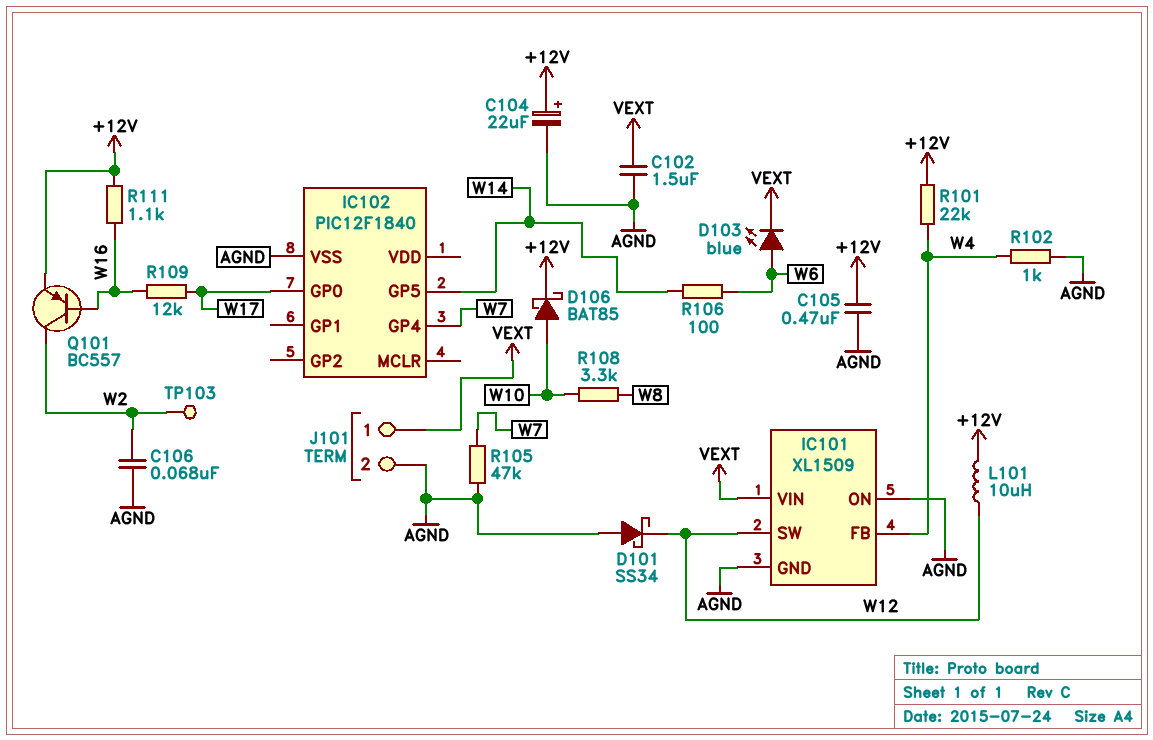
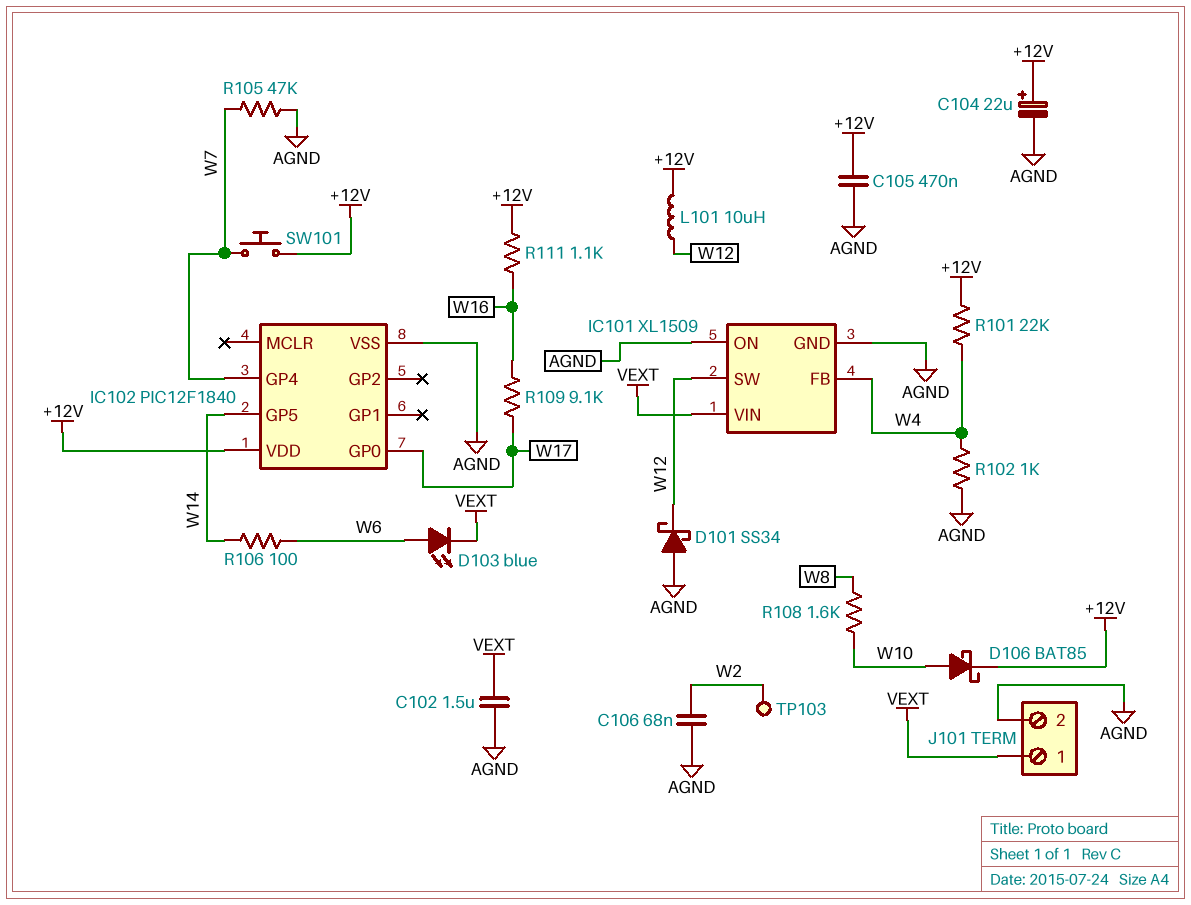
IC102 pin VDD: none -> +12V
Q101: PNP BC557 (B W16, C W2, E +12V) -> none
R108: 3.3k (W8, W10) -> 1.6k (W8, W10)
R109: 12k (W16, W17) -> 9.1k (W16, W17)
SW101: none -> button (+12V, W7)

